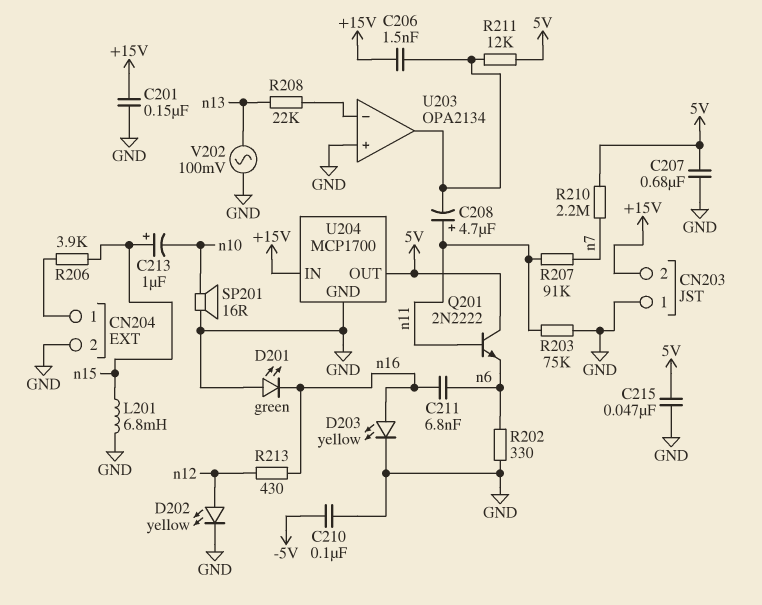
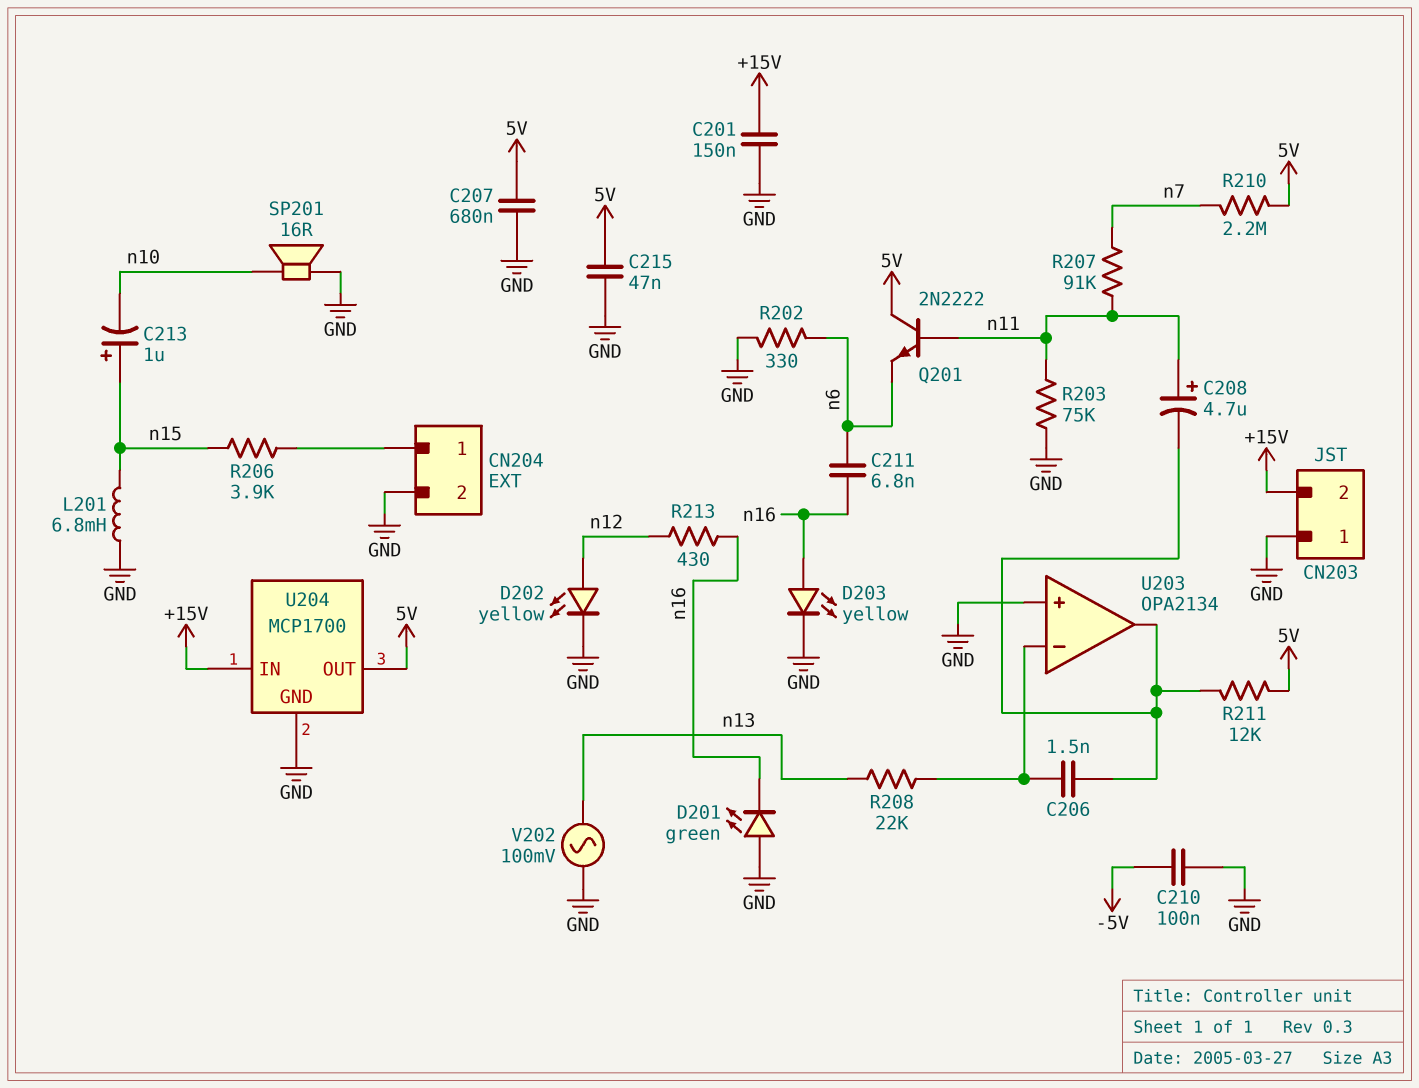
C206: 1.5nF (+15V, U203/out) -> 1.5nF (U203/in-, U203/out)

